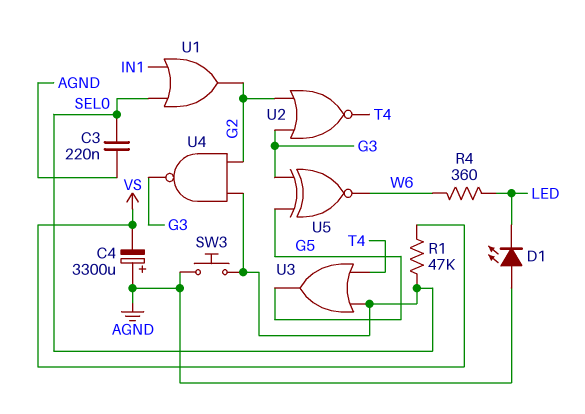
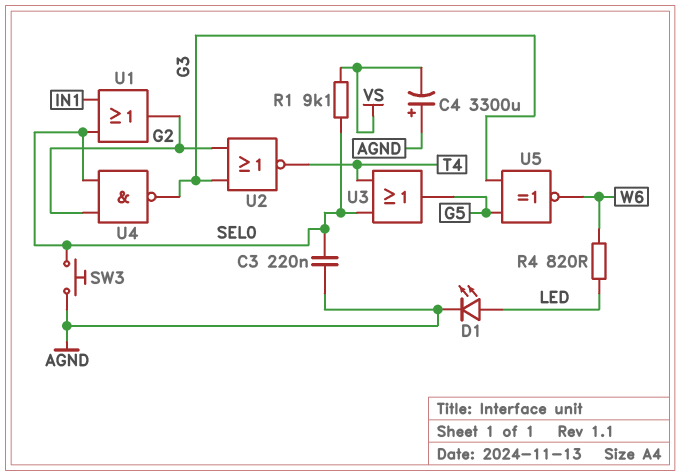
D1: LED (A AGND, K LED) -> LED (A LED, K AGND)
R1: 47k (SEL0, VS) -> 9.1k (SEL0, VS)
R4: 360 (LED, W6) -> 820 (LED, W6)

